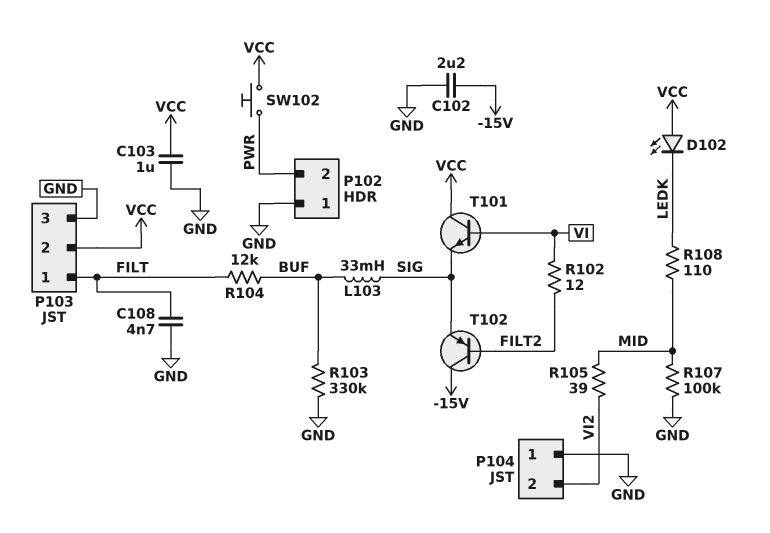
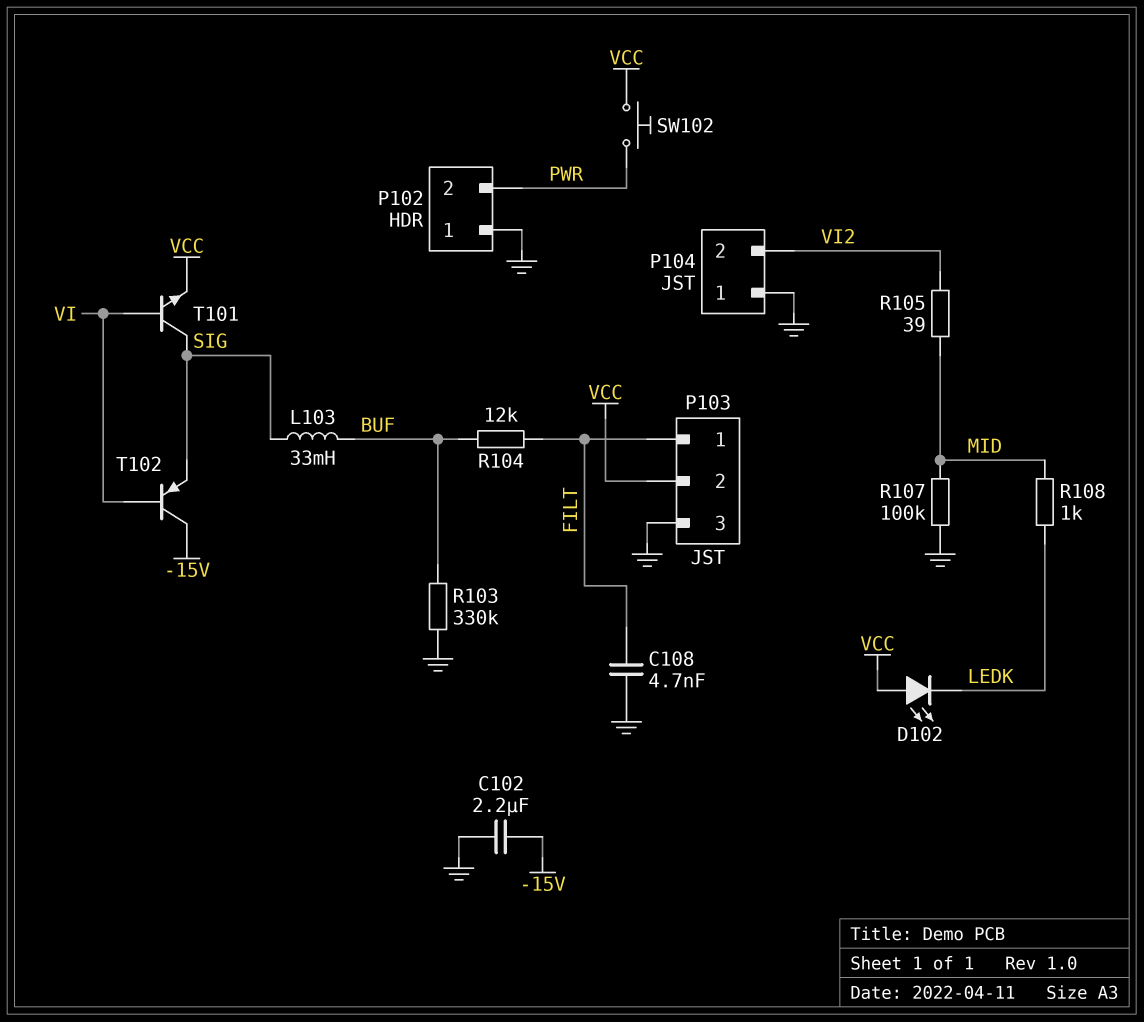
C103: 1uF (GND, VCC) -> none
R102: 12 (FILT2, VI) -> none
R108: 110 (LEDK, MID) -> 1k (LEDK, MID)
T101: NPN (B VI, C VCC, E SIG) -> NPN (B VI, C SIG, E VCC)
T102: PNP (B FILT2, C -15V, E SIG) -> PNP (B VI, C -15V, E SIG)

